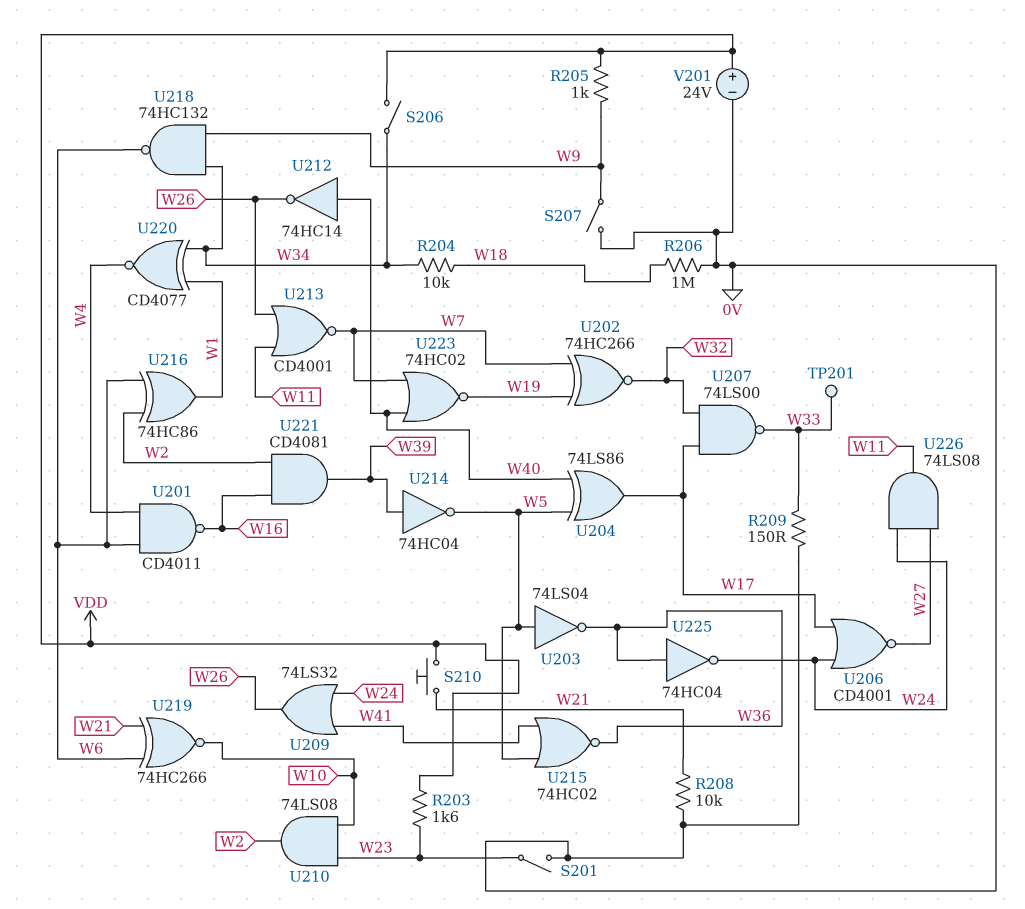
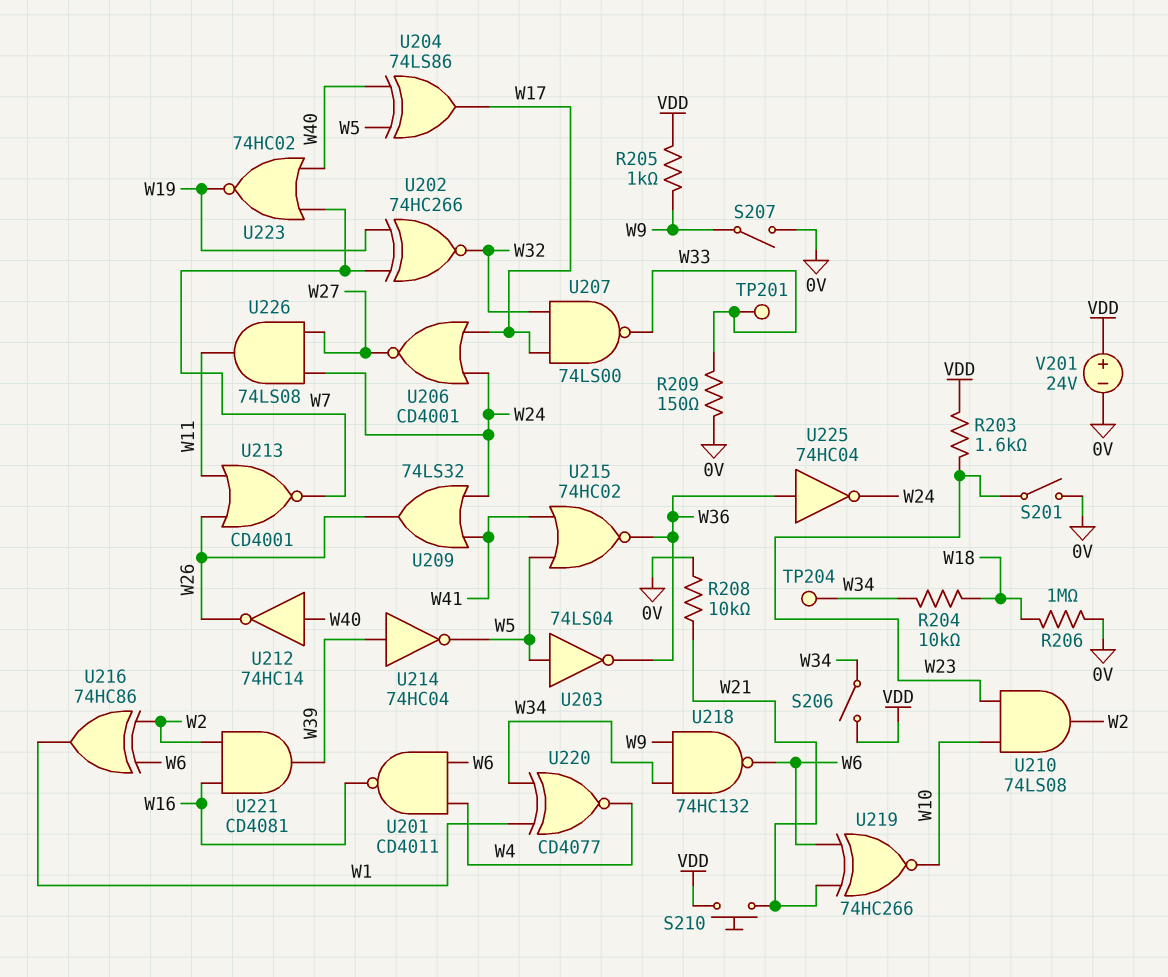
TP204: none -> test point (W34)

